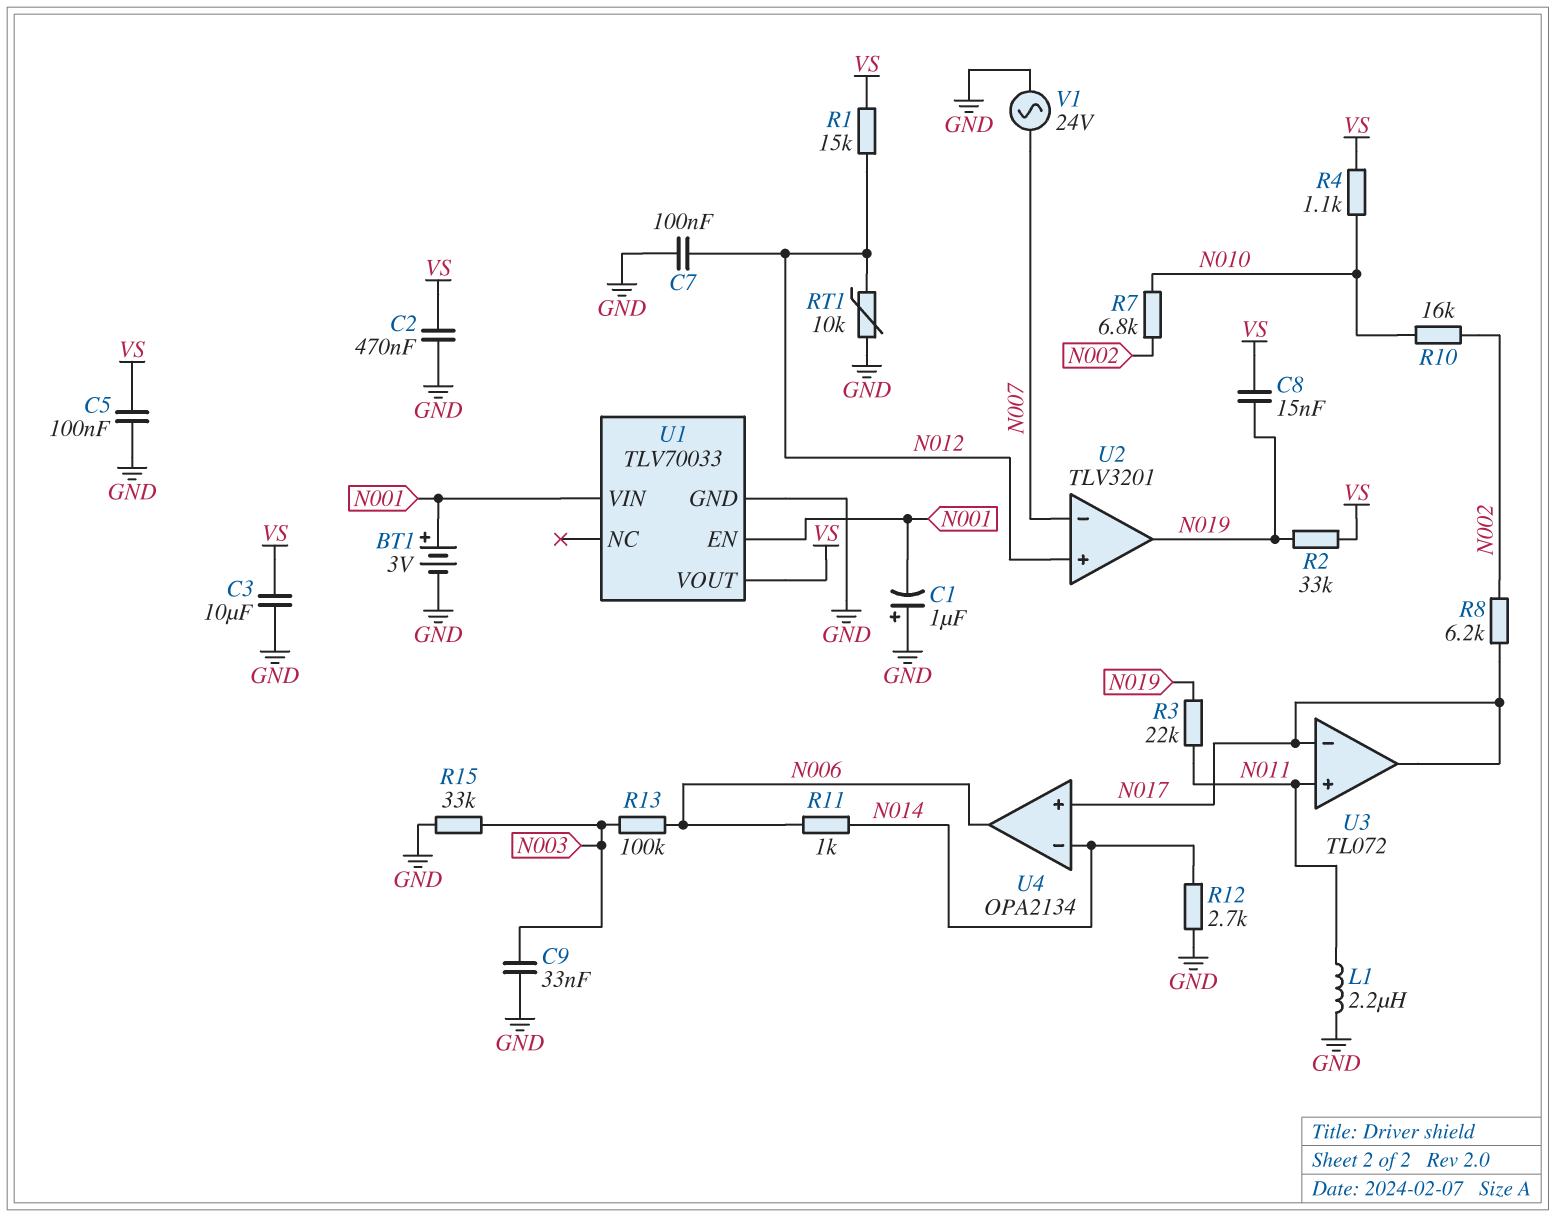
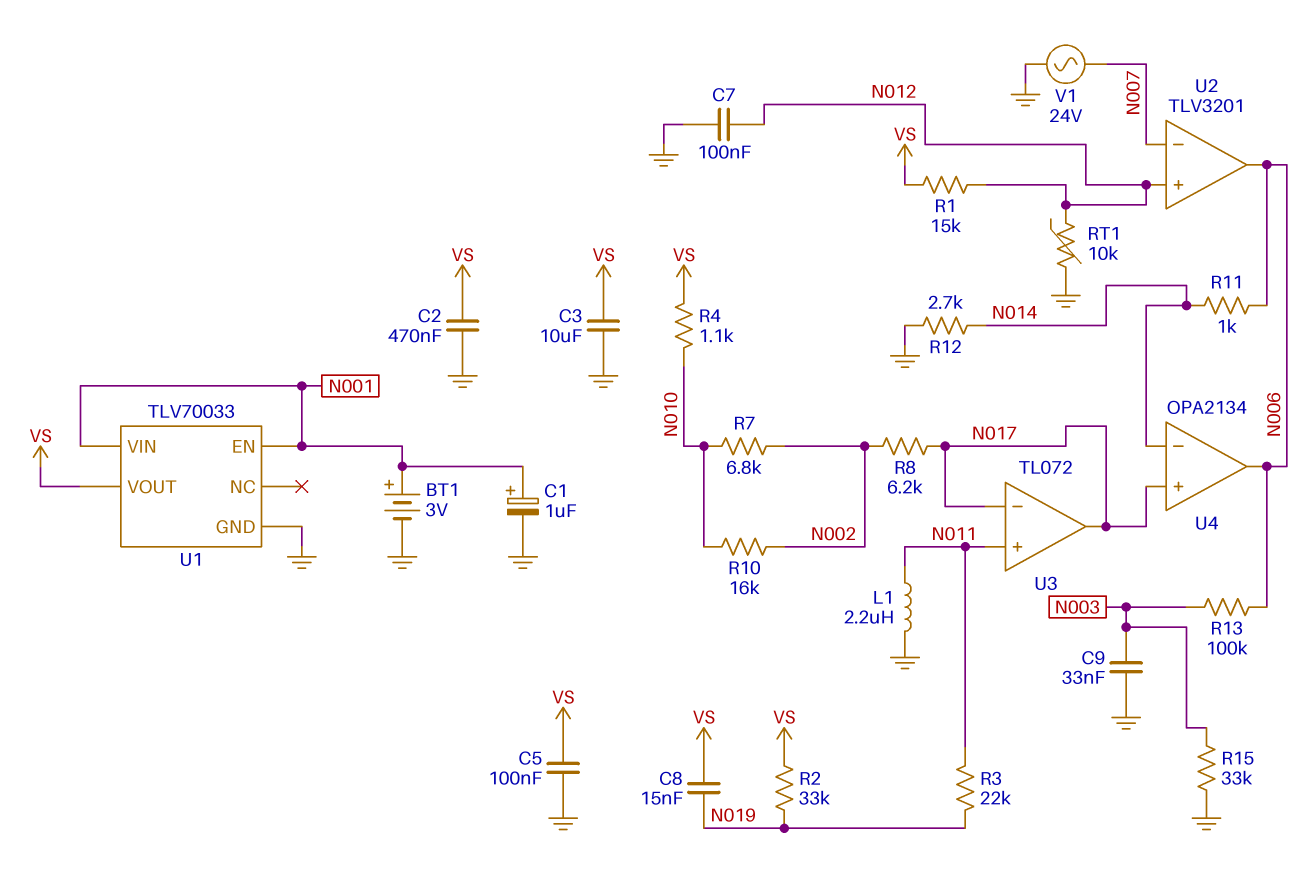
C1: 1uF (plus GND, minus N001) -> 1uF (plus N001, minus GND)
U2 pin out: N019 -> N006

